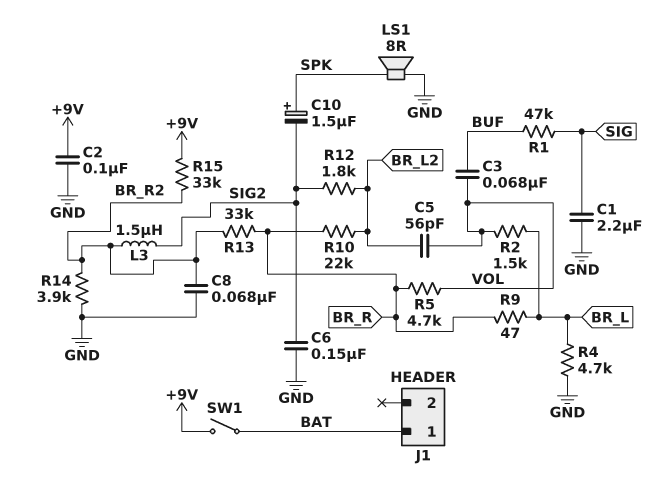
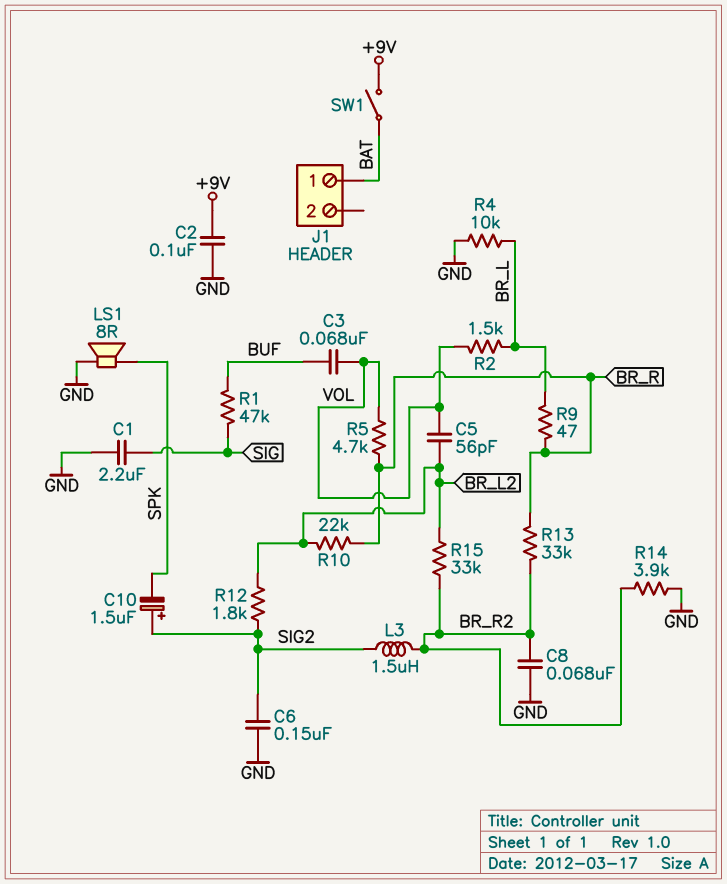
C10: 1.5uF (plus SPK, minus SIG2) -> 1.5uF (plus SIG2, minus SPK)
R4: 4.7k (BR_L, GND) -> 10k (BR_L, GND)
R15: 33k (+9V, BR_R2) -> 33k (BR_L2, BR_R2)

